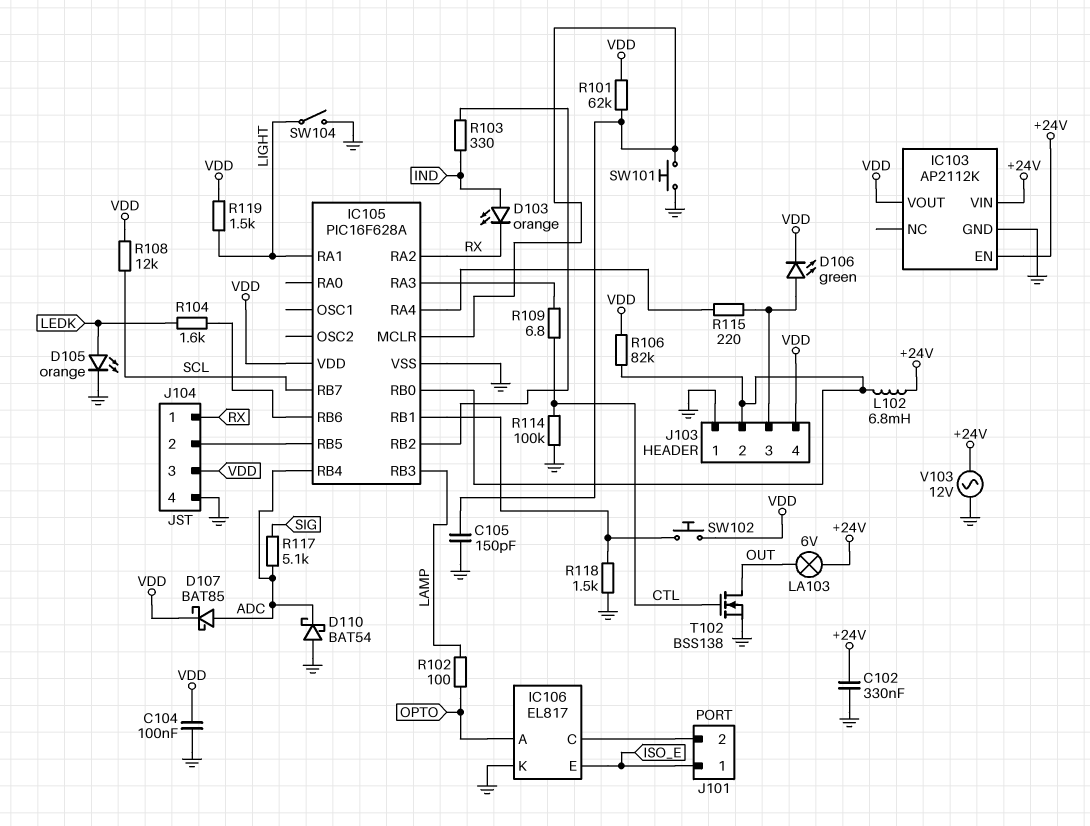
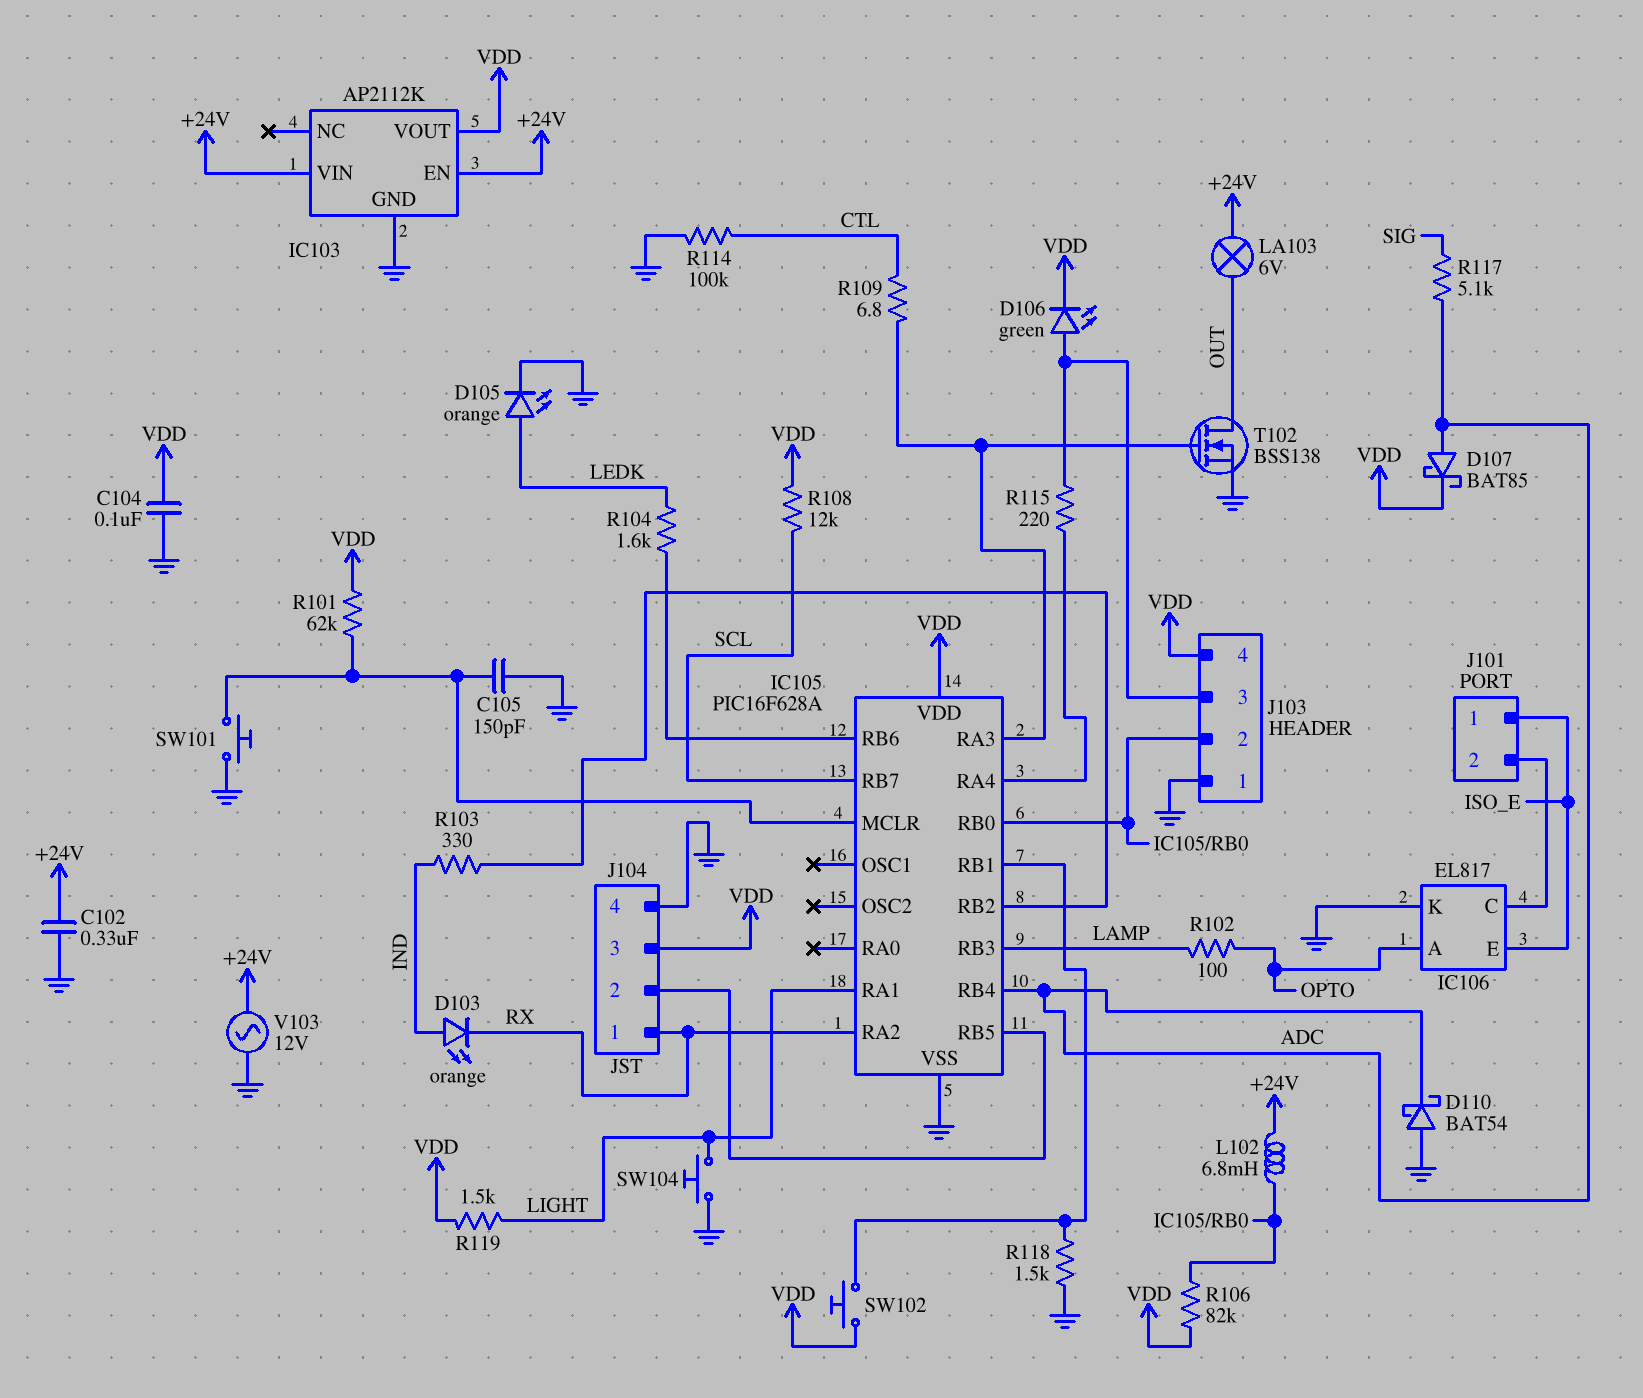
SW104: switch (GND, LIGHT) -> button (GND, LIGHT)
T102: NMOS BSS138 (G CTL, D OUT, S GND) -> NMOS BSS138 (G IC105/RA3, D OUT, S GND)

